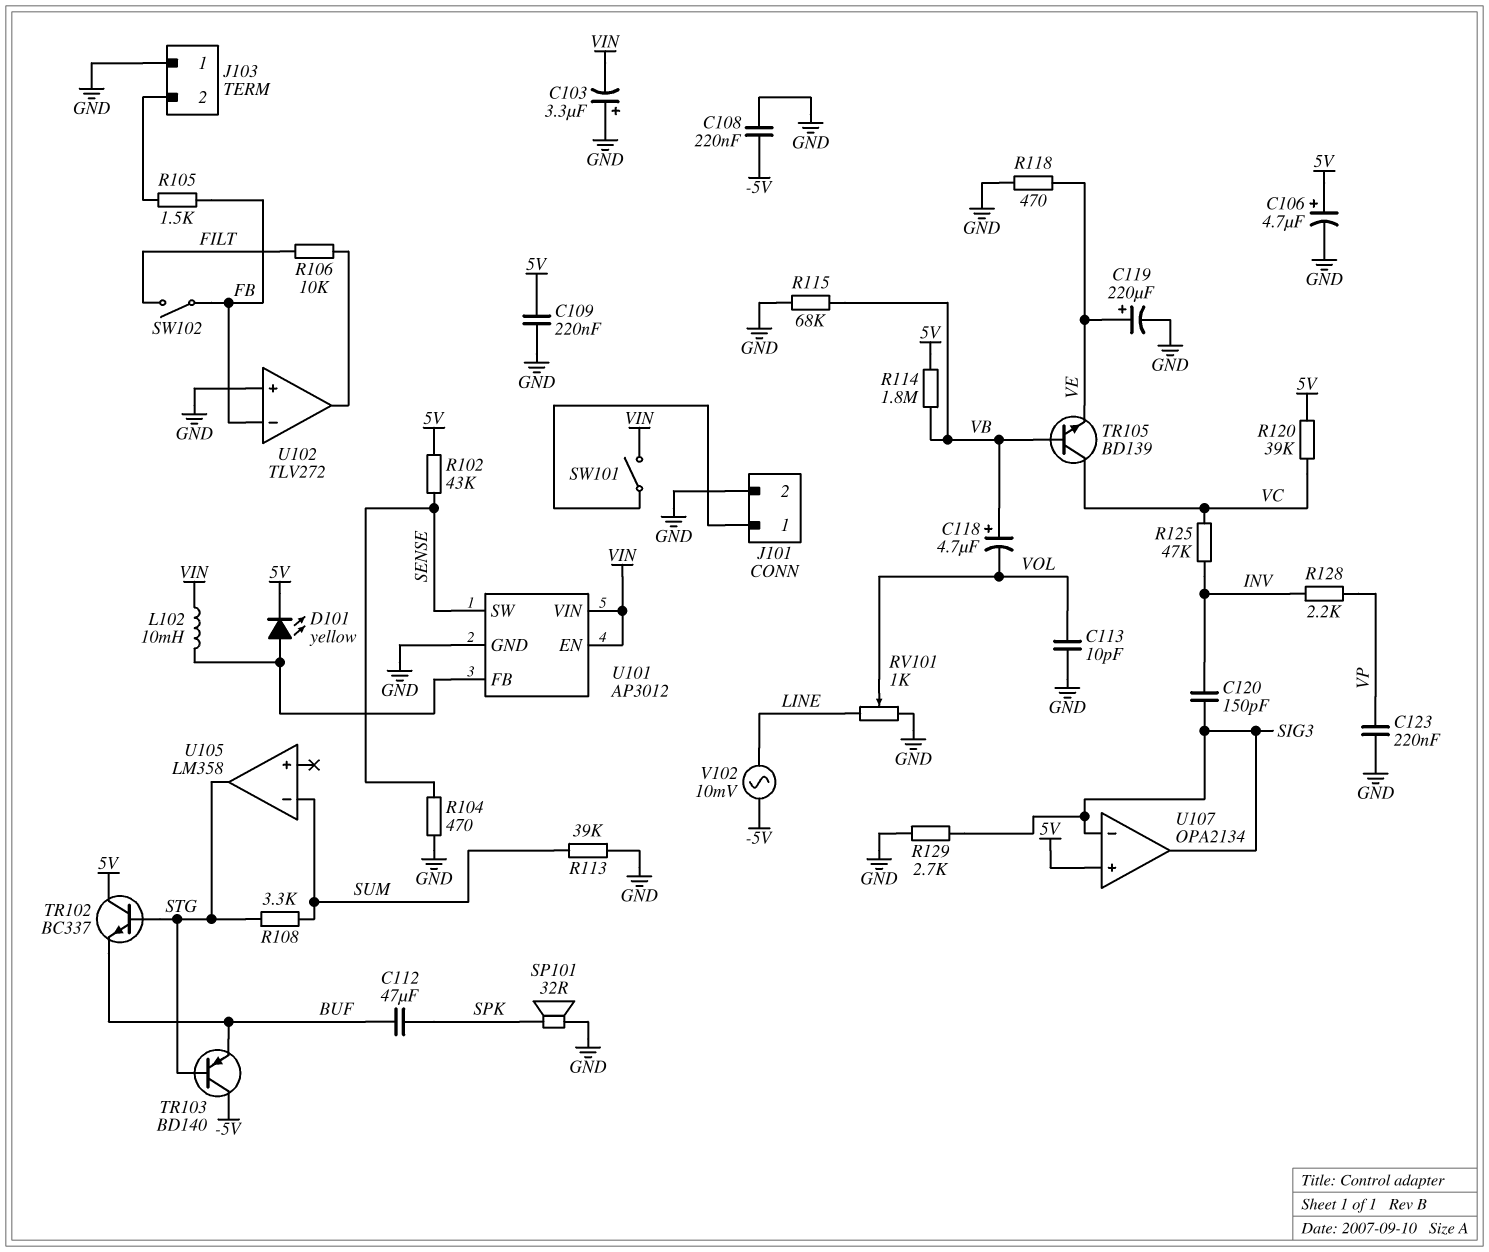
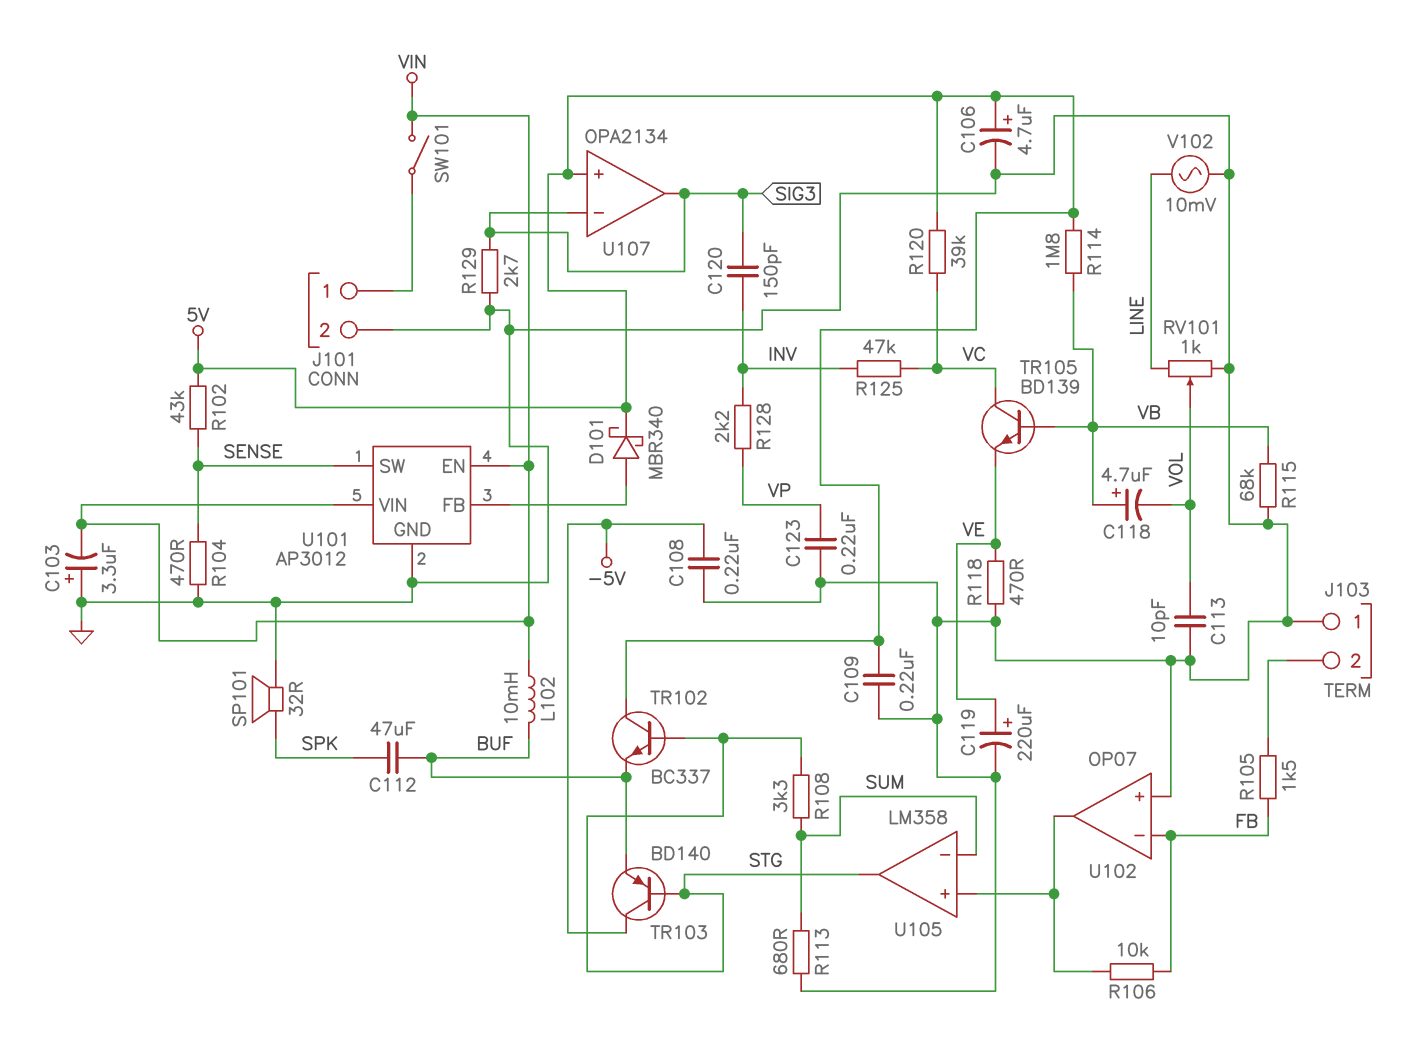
D101: LED yellow (A U101/FB, K 5V) -> schottky MBR340 (A U101/FB, K 5V)
L102: 10mH (U101/FB, VIN) -> 10mH (BUF, VIN)
R106: 10k (FILT, U102/out) -> 10k (FB, U102/out)
R113: 39k (GND, SUM) -> 680 (GND, SUM)
SW102: switch (FB, FILT) -> none
U102: TLV272 -> OP07
U105 pin in+: none -> U102/out
V102: AC 10mV (-5V, LINE) -> AC 10mV (GND, LINE)

